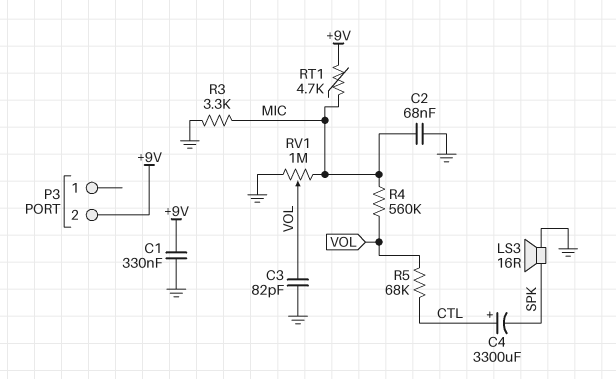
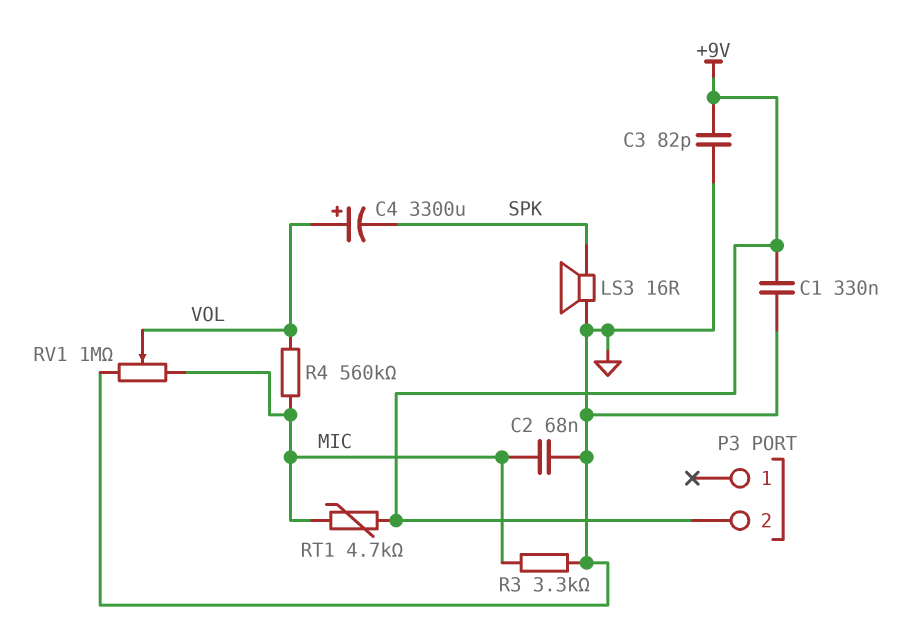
C3: 82pF (GND, VOL) -> 82pF (+9V, GND)
C4: 3300uF (plus CTL, minus SPK) -> 3300uF (plus VOL, minus SPK)
R5: 68k (CTL, VOL) -> none

